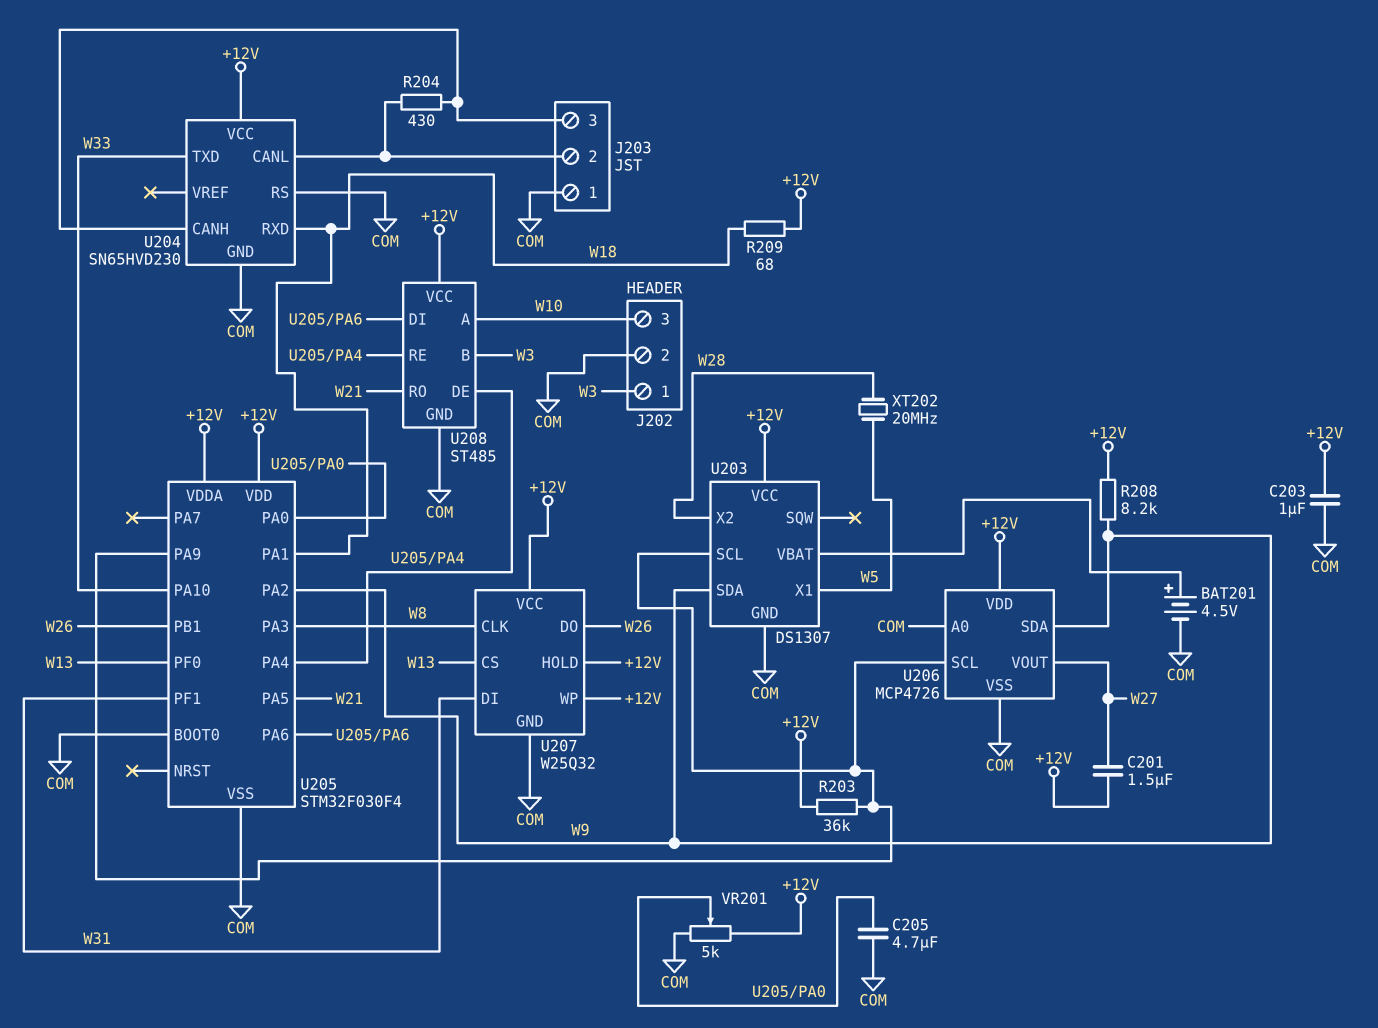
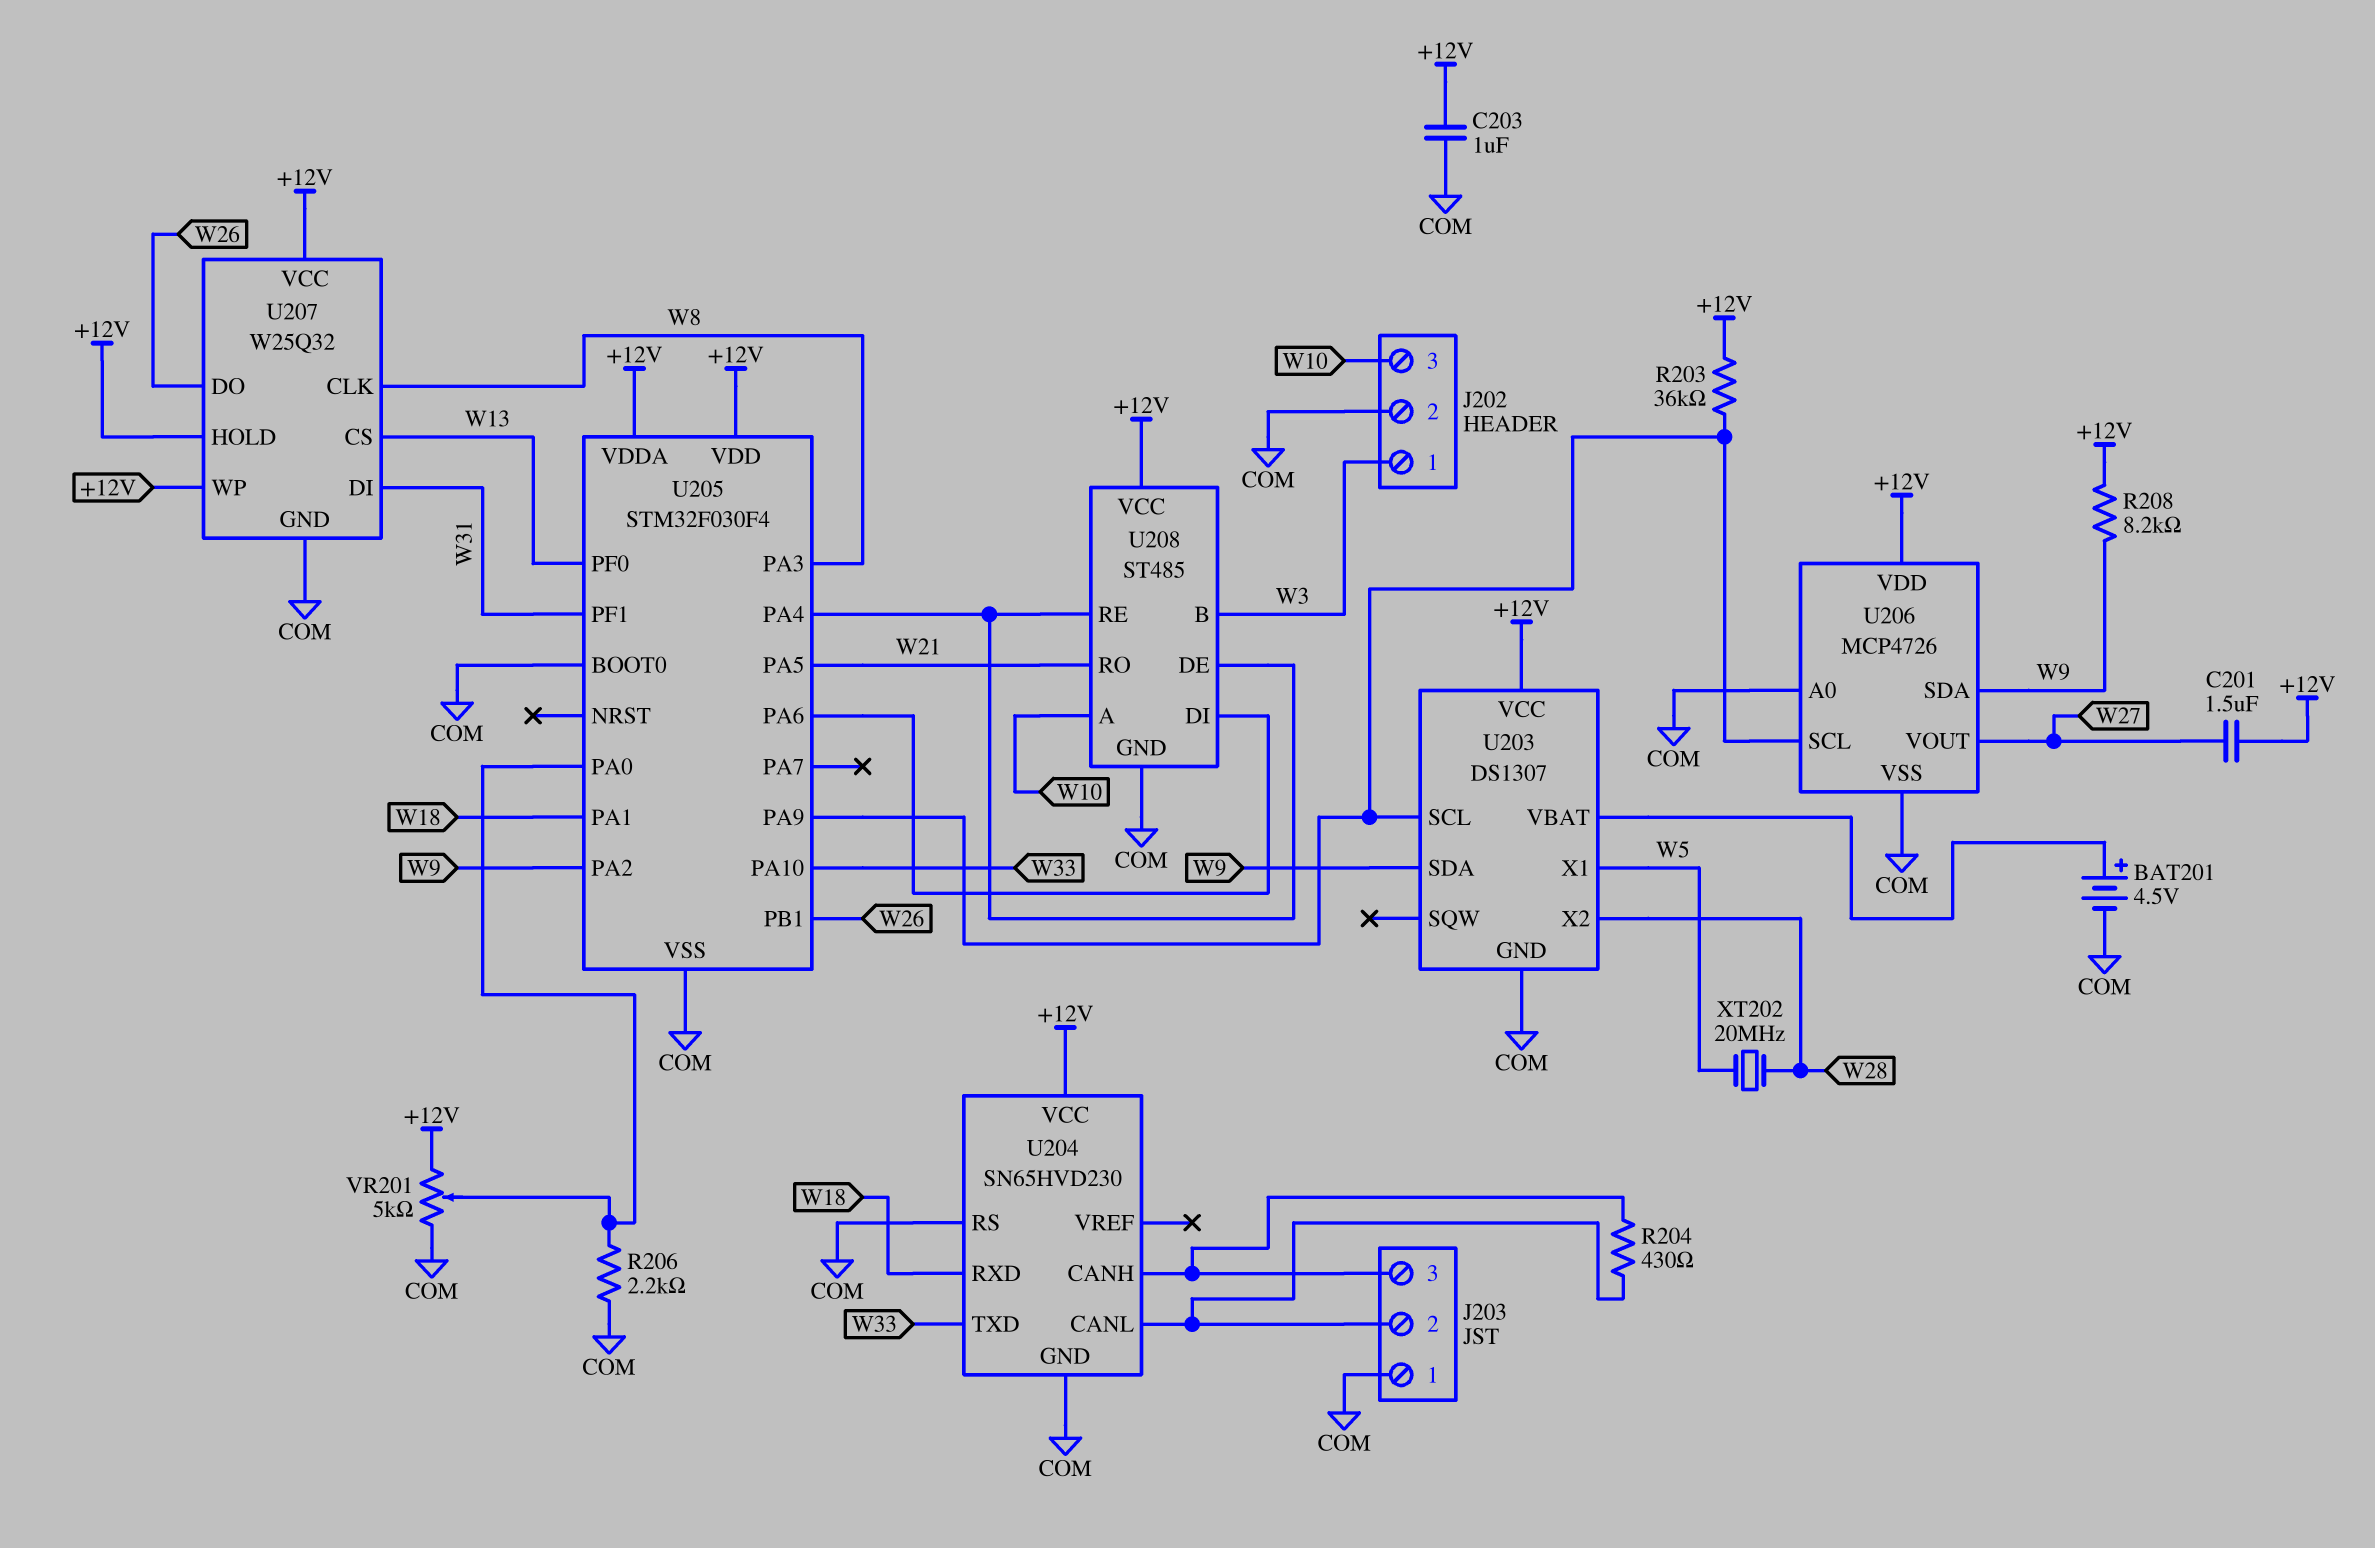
C205: 4.7uF (COM, U205/PA0) -> none
R206: none -> 2.2k (COM, U205/PA0)
R209: 68 (+12V, W18) -> none

